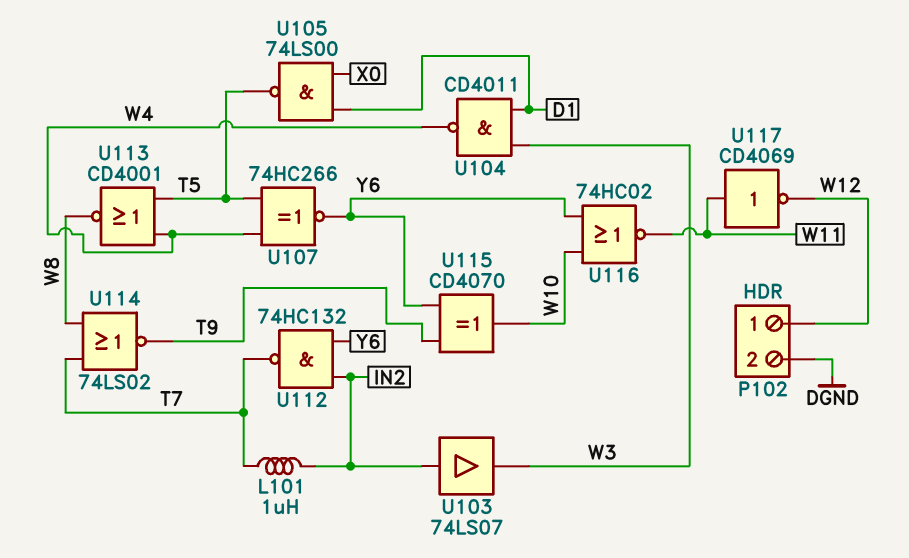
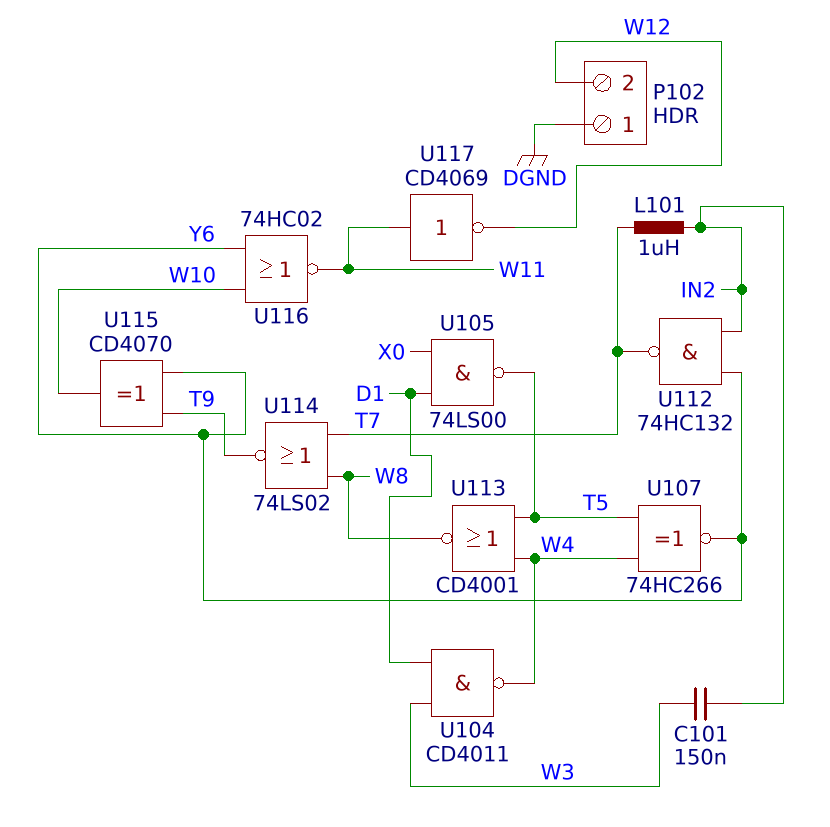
C101: none -> 150nF (IN2, W3)
P102 pin 1: W12 -> DGND
P102 pin 2: DGND -> W12
U103: buffer 74LS07 (in IN2, out W3) -> none

